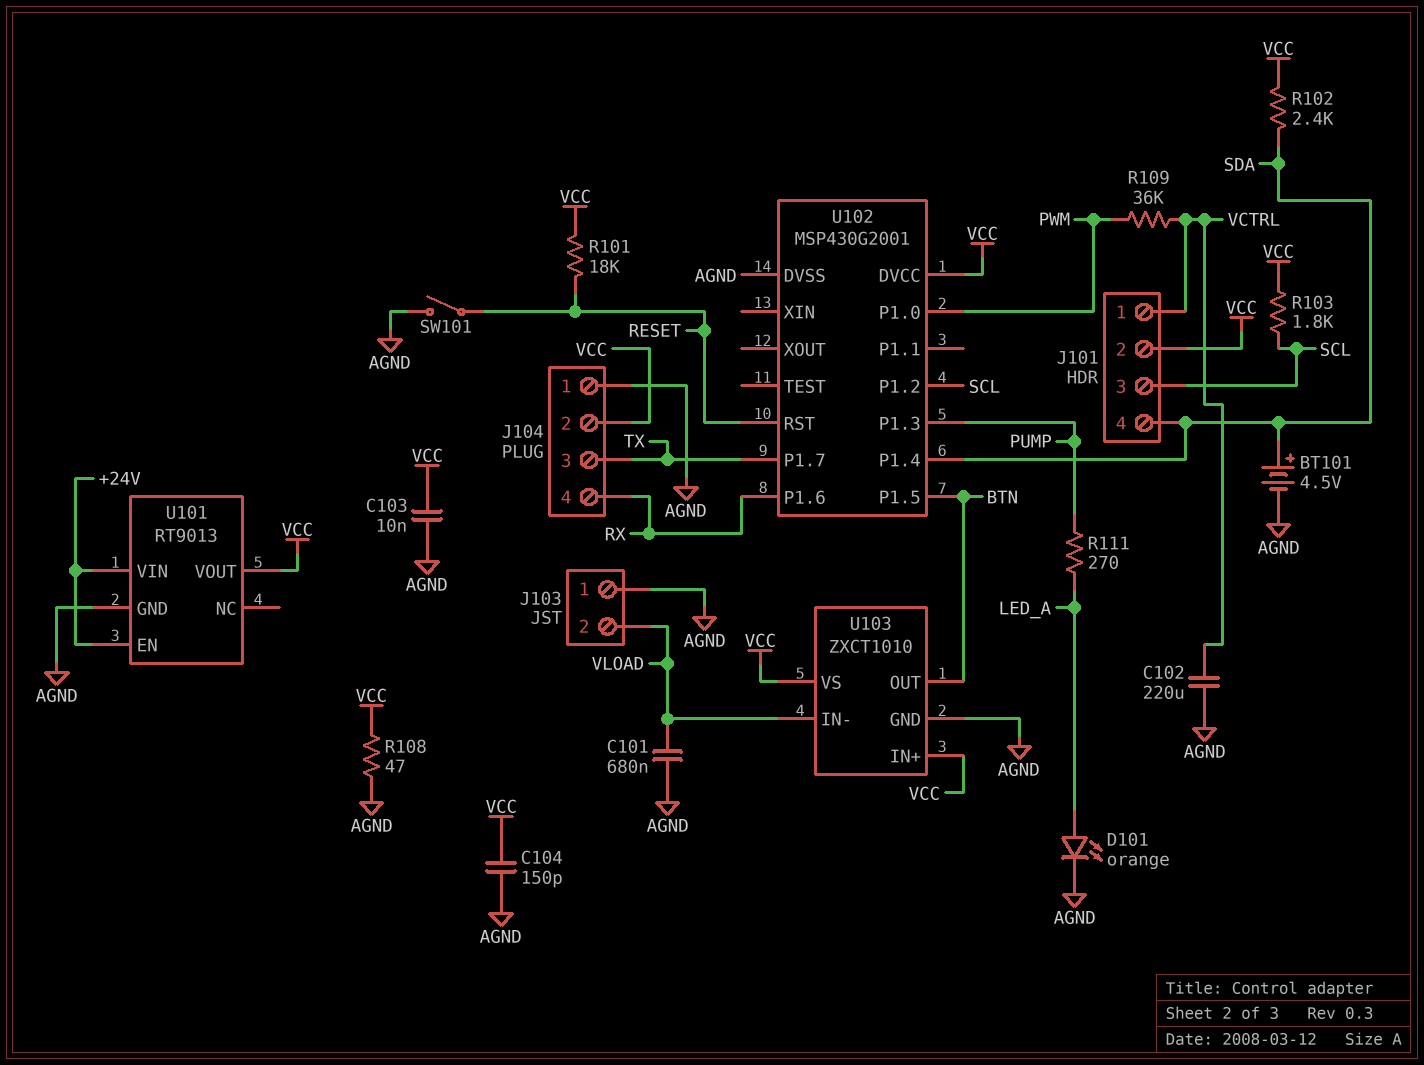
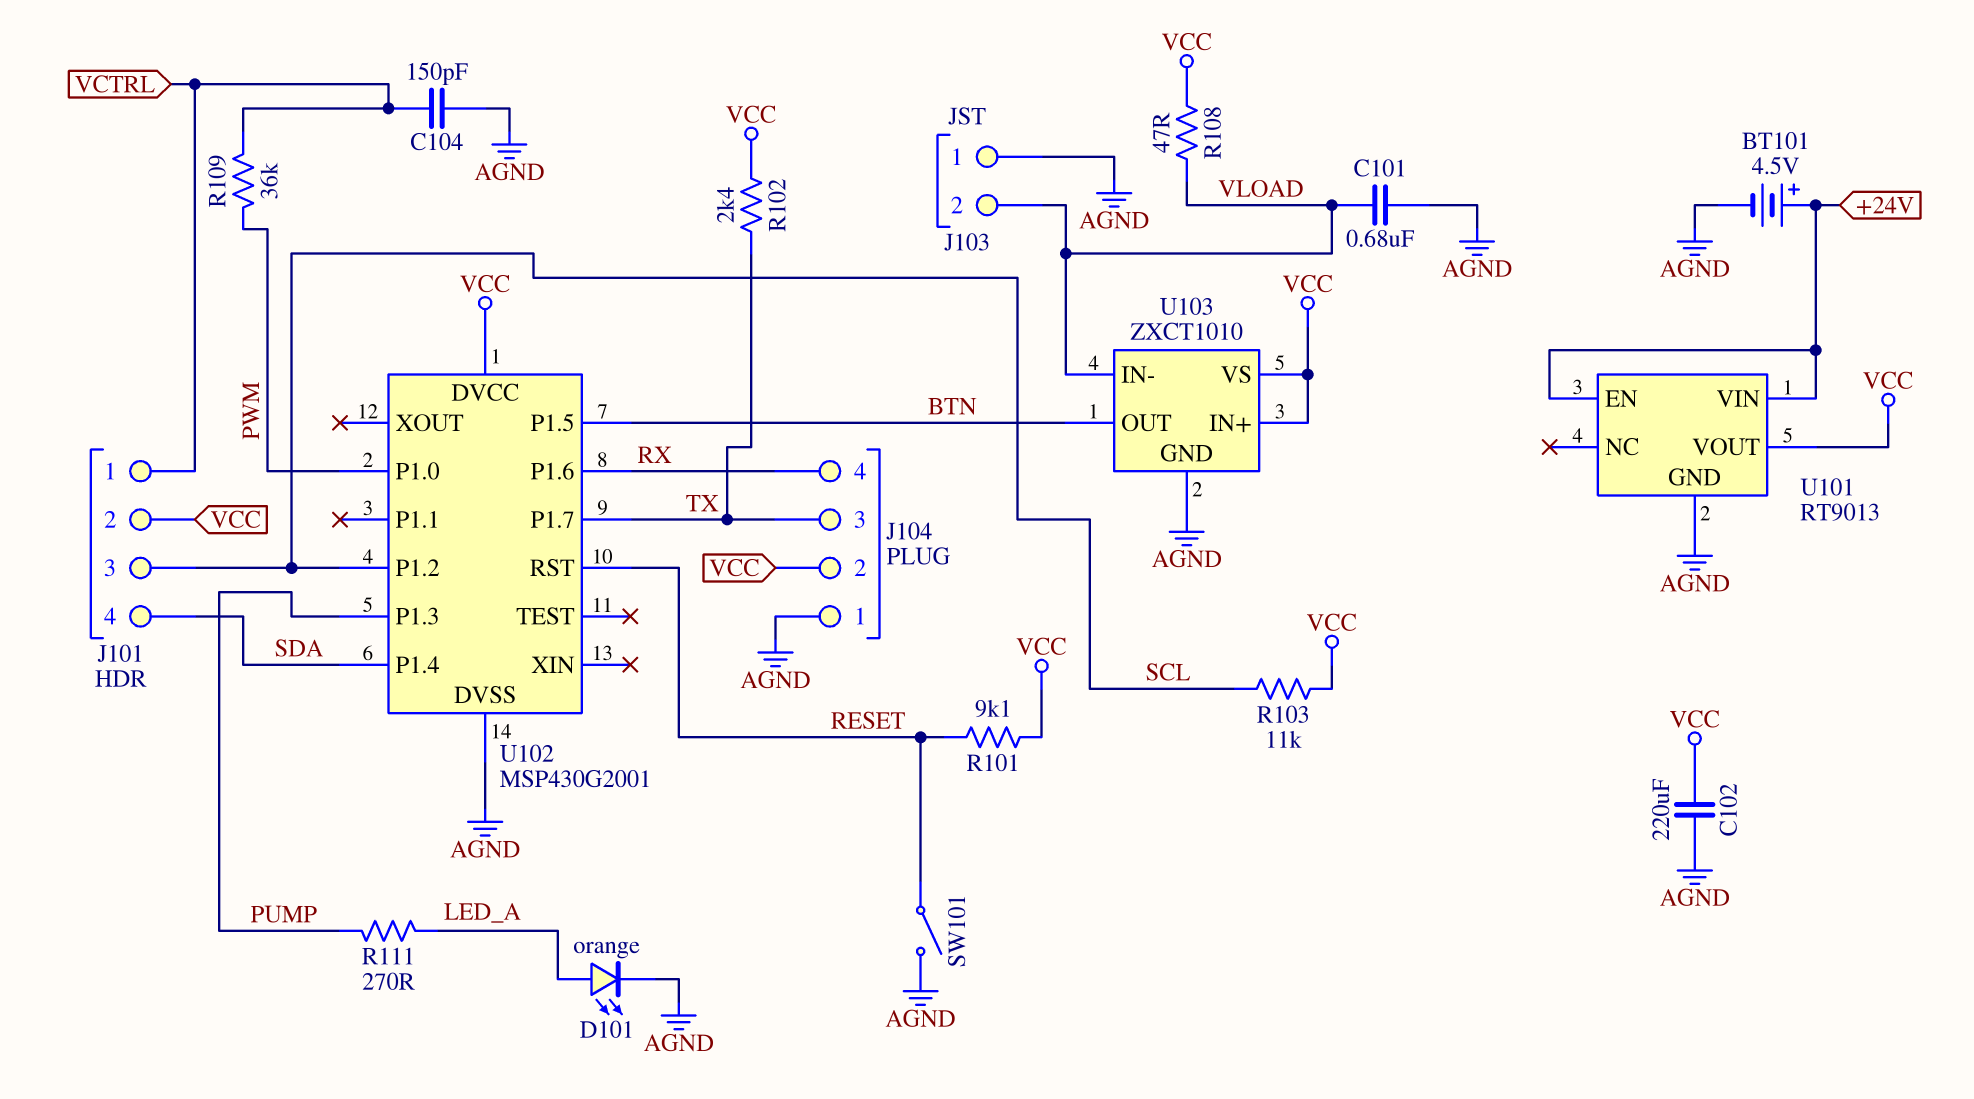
BT101: 4.5V (plus SDA, minus AGND) -> 4.5V (plus +24V, minus AGND)
C102: 220uF (AGND, VCTRL) -> 220uF (AGND, VCC)
C103: 10nF (AGND, VCC) -> none
C104: 150pF (AGND, VCC) -> 150pF (AGND, VCTRL)
R101: 18k (RESET, VCC) -> 9.1k (RESET, VCC)
R102: 2.4k (SDA, VCC) -> 2.4k (TX, VCC)
R103: 1.8k (SCL, VCC) -> 11k (SCL, VCC)
R108: 47 (AGND, VCC) -> 47 (VCC, VLOAD)

